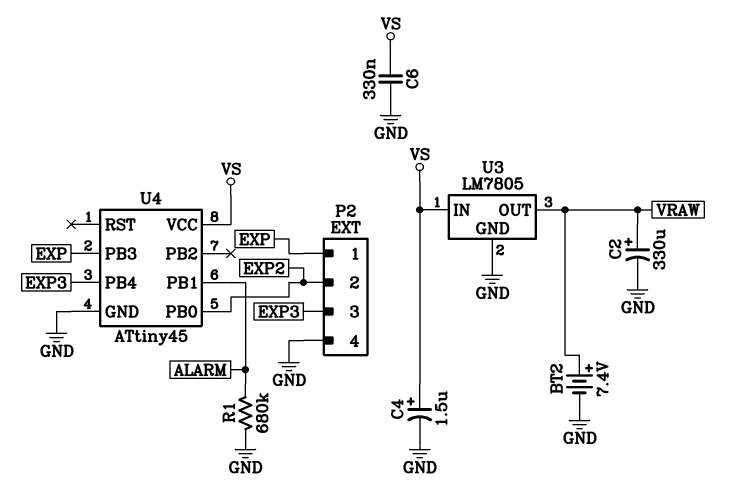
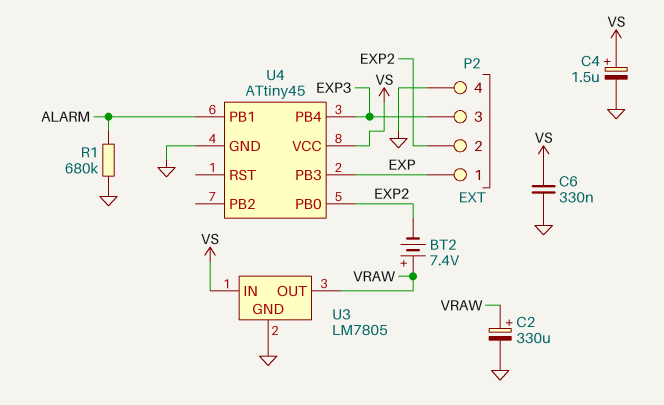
BT2: 7.4V (plus VRAW, minus GND) -> 7.4V (plus VRAW, minus EXP2)

